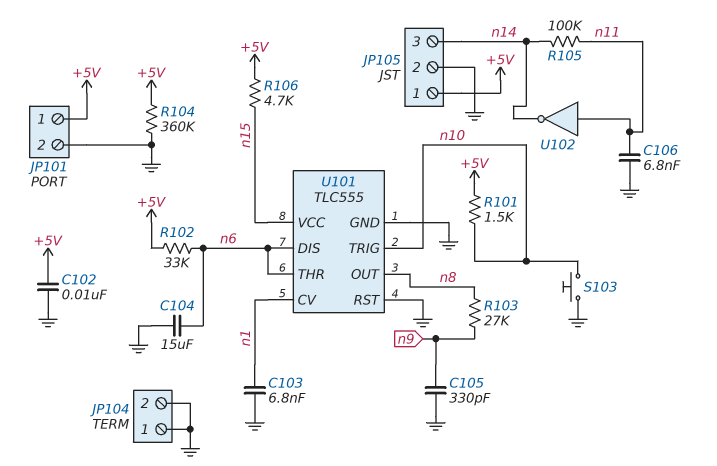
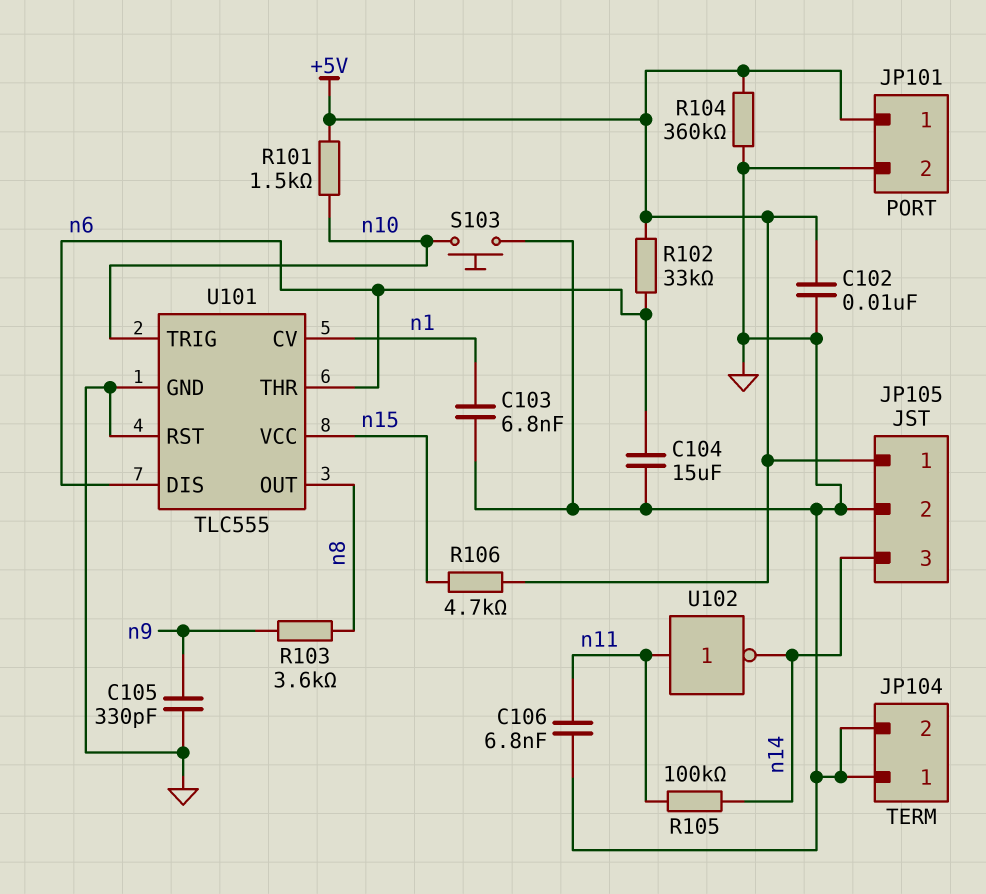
R103: 27k (n8, n9) -> 3.6k (n8, n9)

